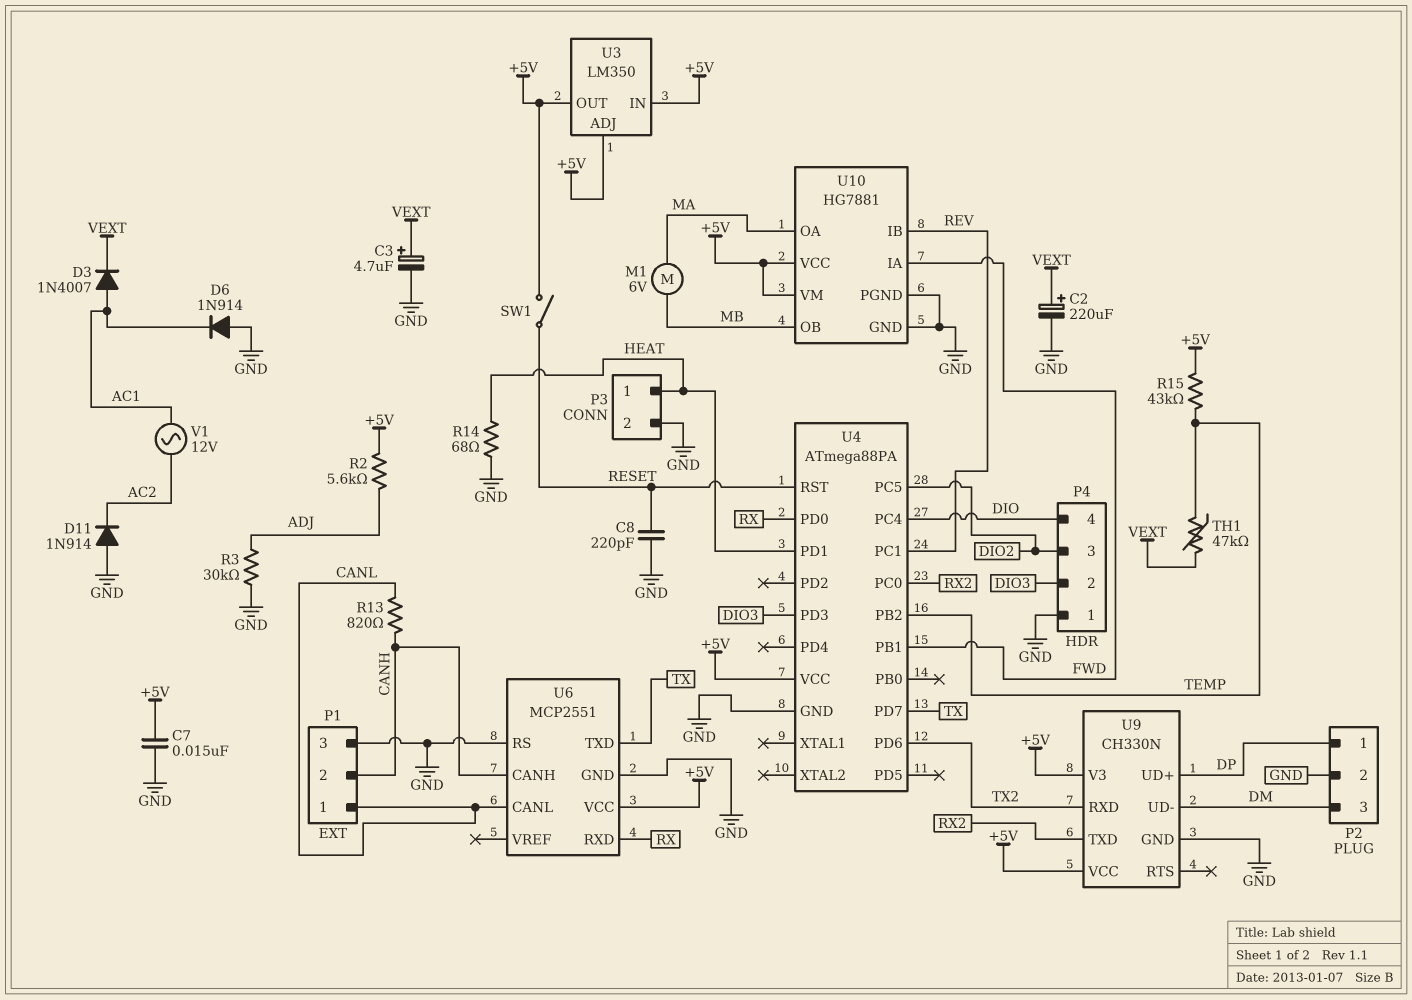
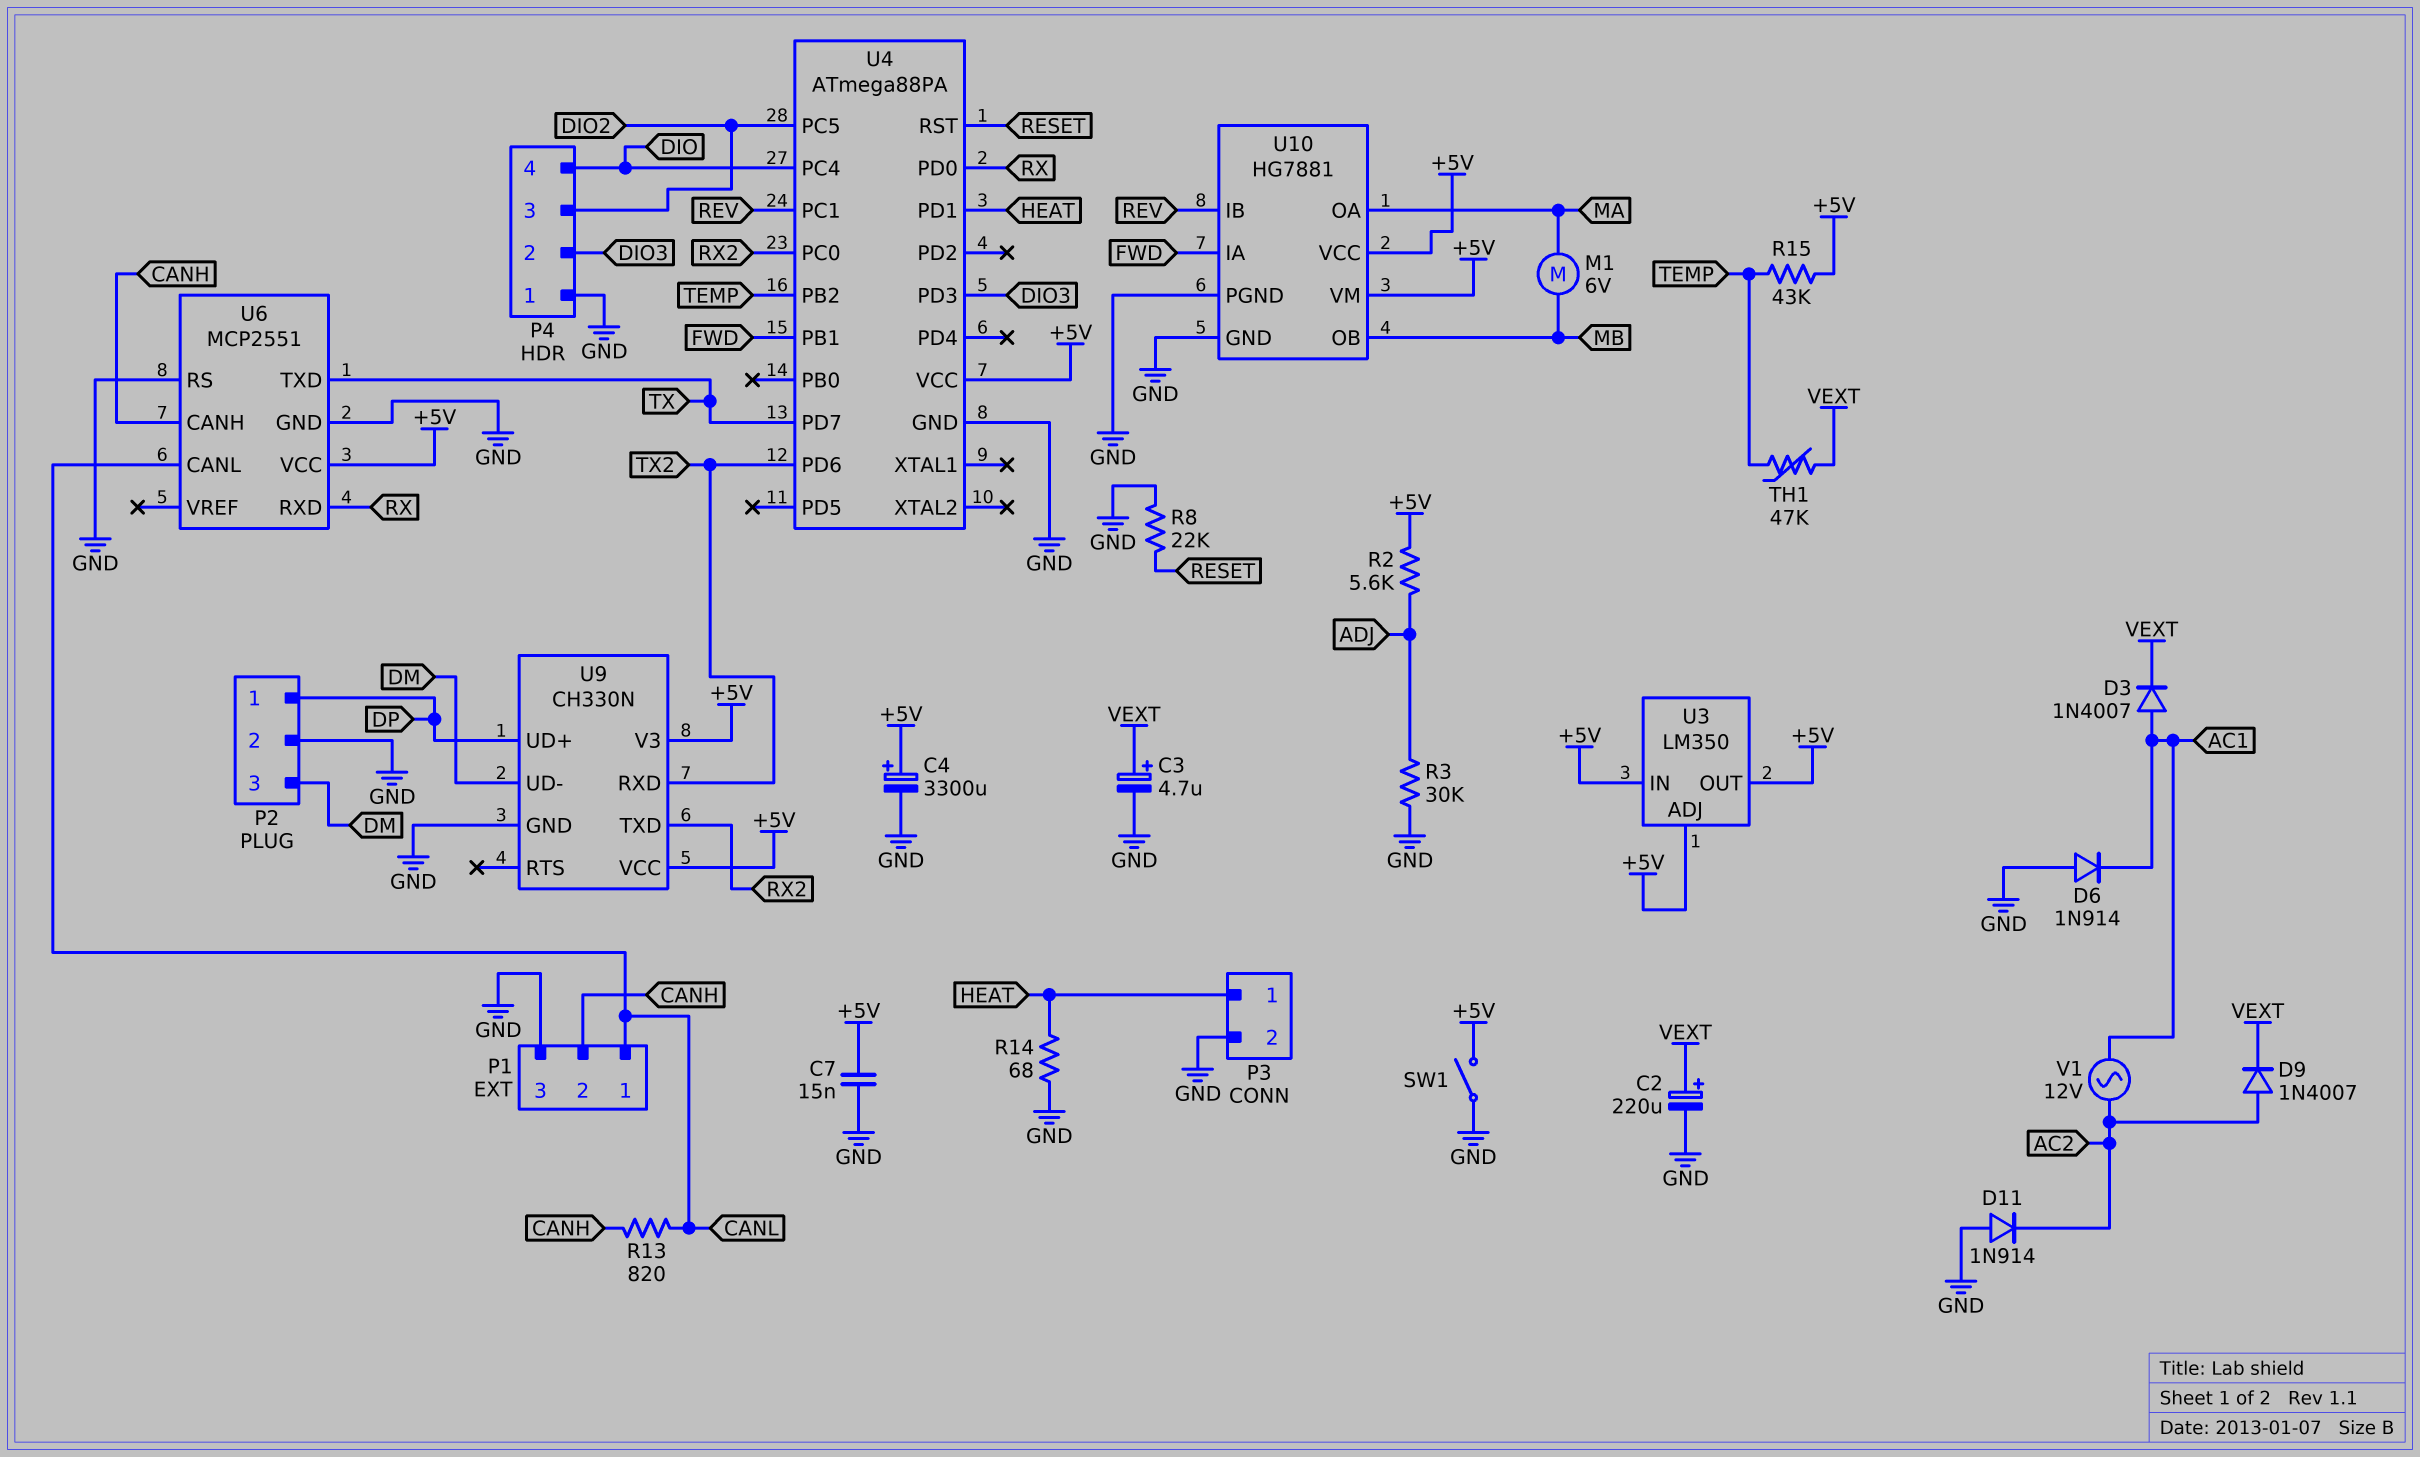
C4: none -> 3300uF (plus +5V, minus GND)
C8: 220pF (GND, RESET) -> none
D9: none -> diode 1N4007 (A AC2, K VEXT)
R8: none -> 22k (GND, RESET)
SW1: switch (+5V, RESET) -> switch (+5V, GND)

